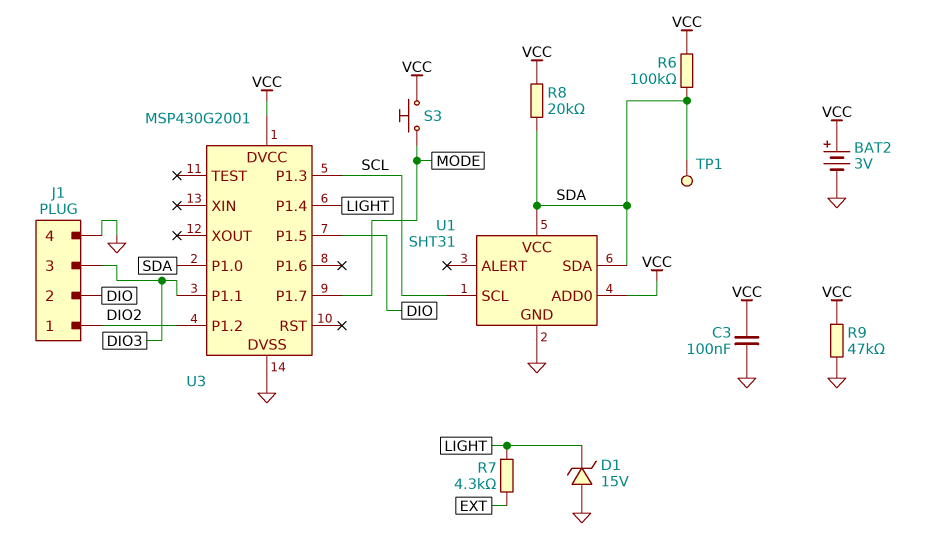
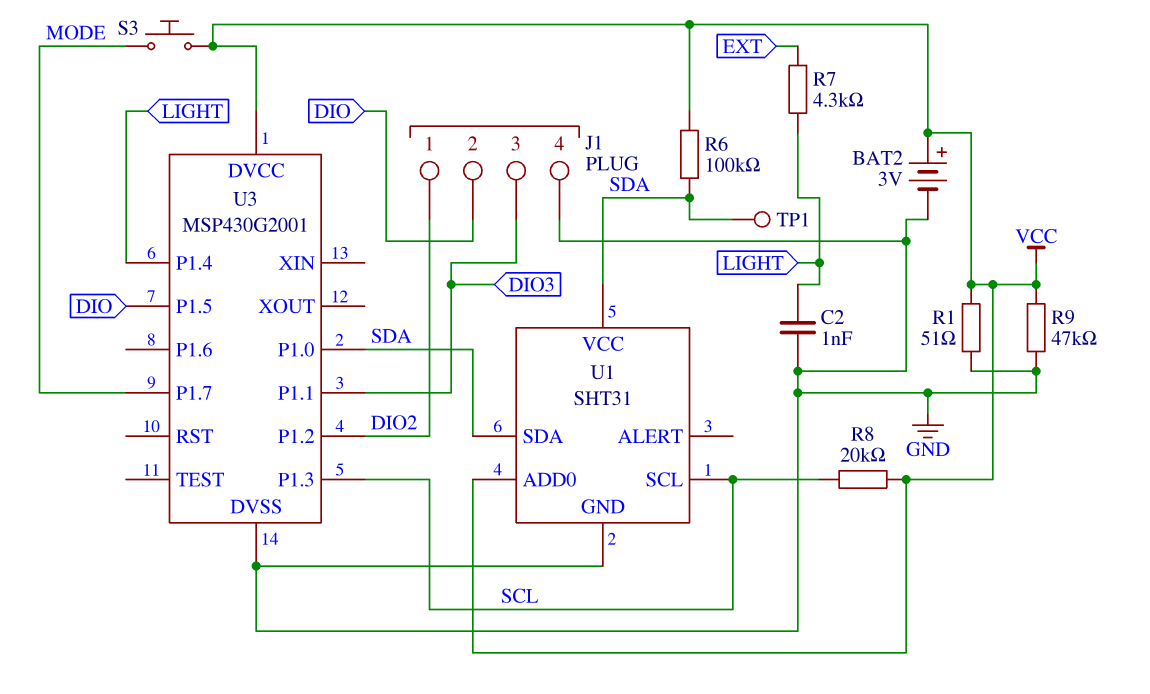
C2: none -> 1nF (GND, LIGHT)
C3: 100nF (GND, VCC) -> none
D1: zener 15V (A GND, K LIGHT) -> none
R1: none -> 51 (GND, VCC)
R8: 20k (SDA, VCC) -> 20k (SCL, VCC)

